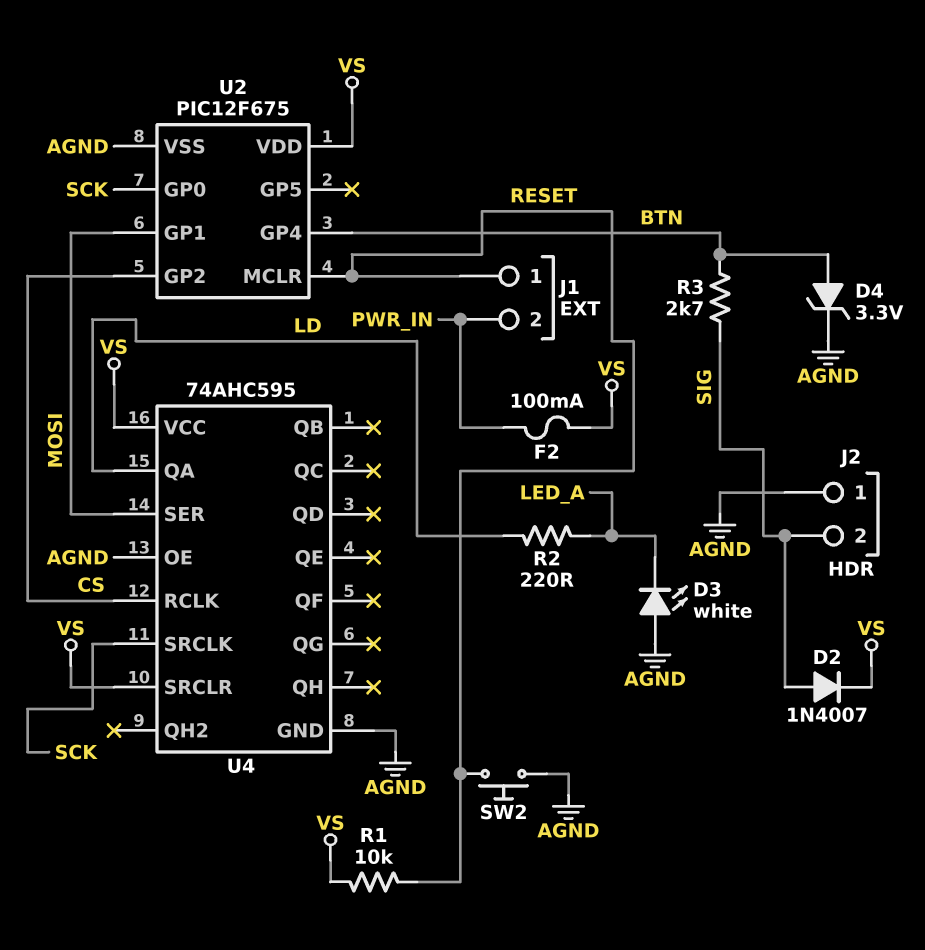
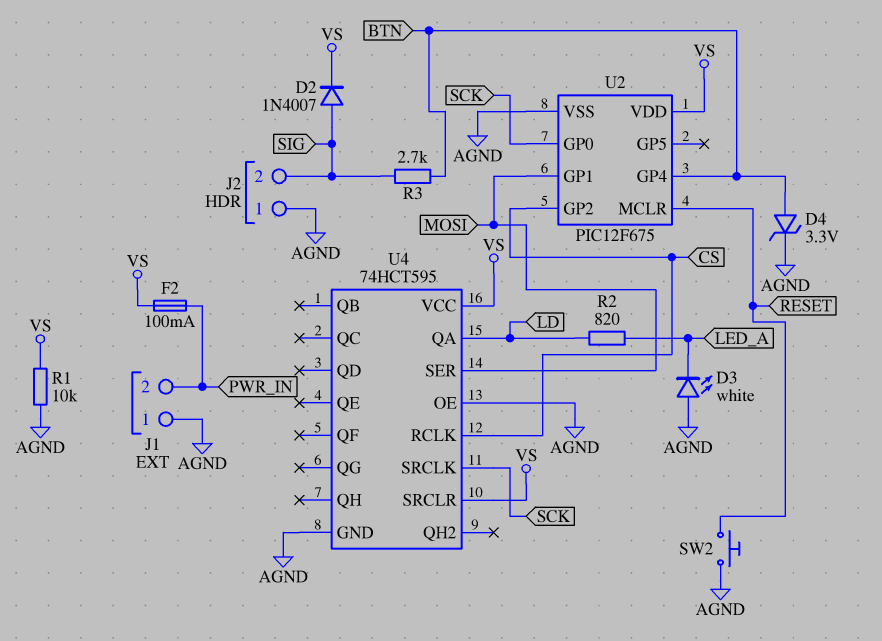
J1 pin 1: RESET -> AGND
R1: 10k (RESET, VS) -> 10k (AGND, VS)
R2: 220 (LD, LED_A) -> 820 (LD, LED_A)
U4: 74AHC595 -> 74HCT595

